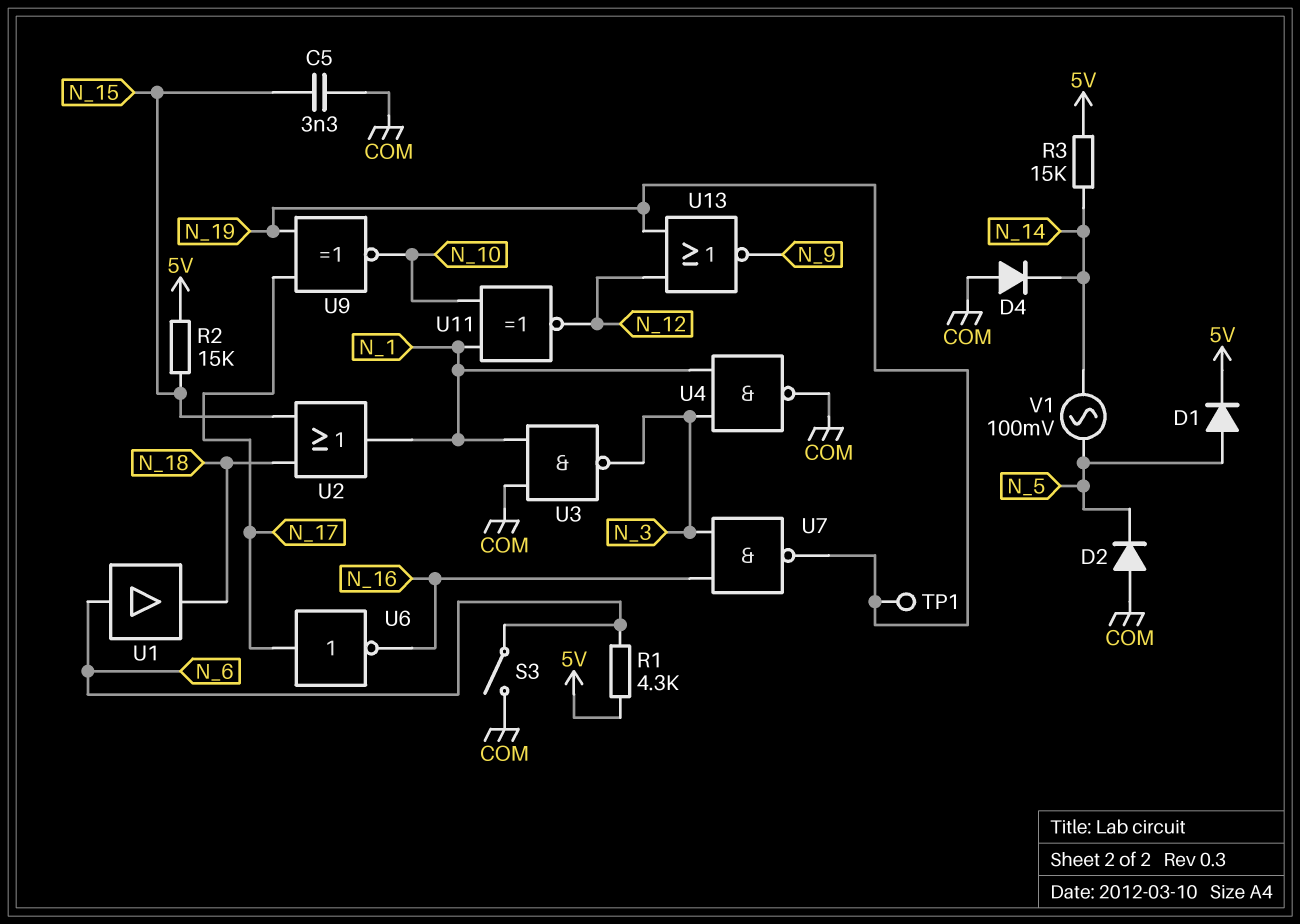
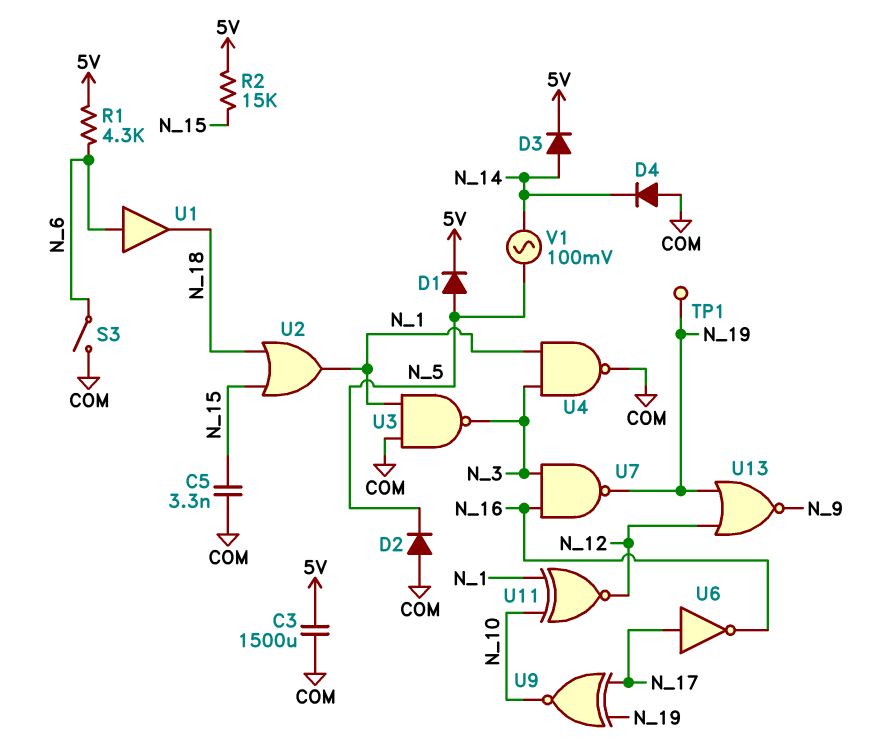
C3: none -> 1500uF (5V, COM)
D3: none -> diode (A N_14, K 5V)
R3: 15k (5V, N_14) -> none

